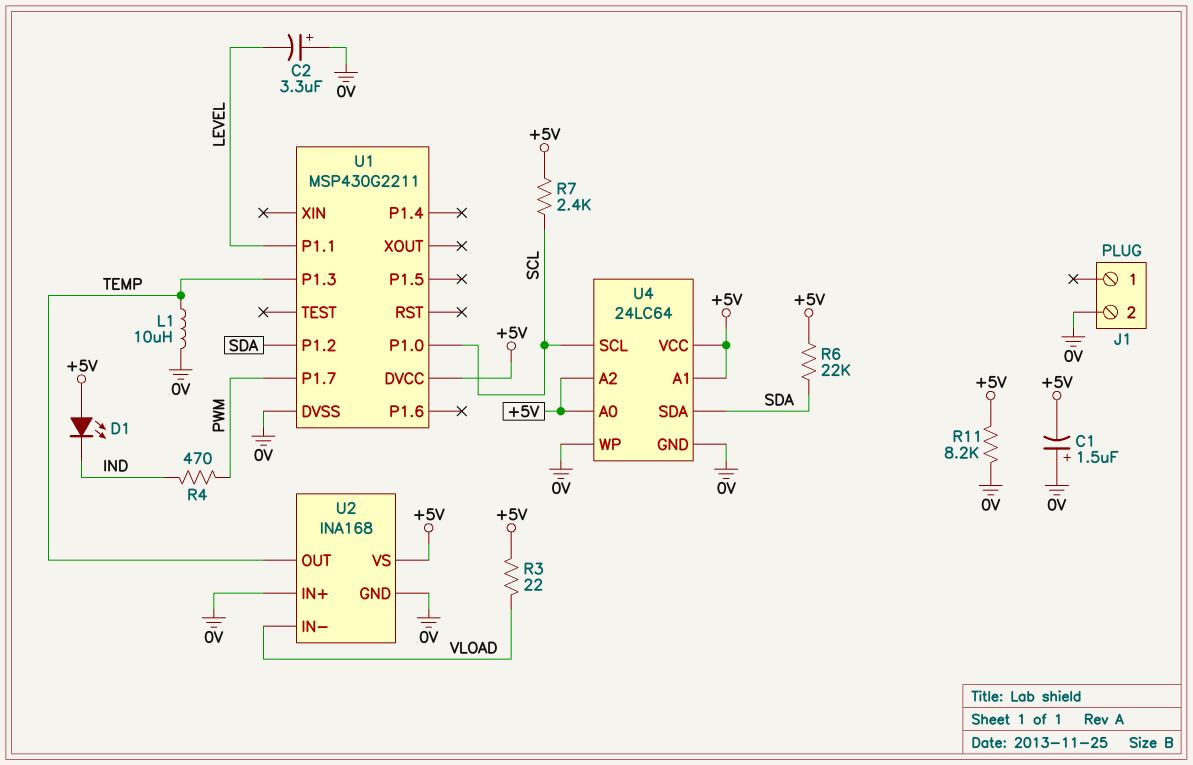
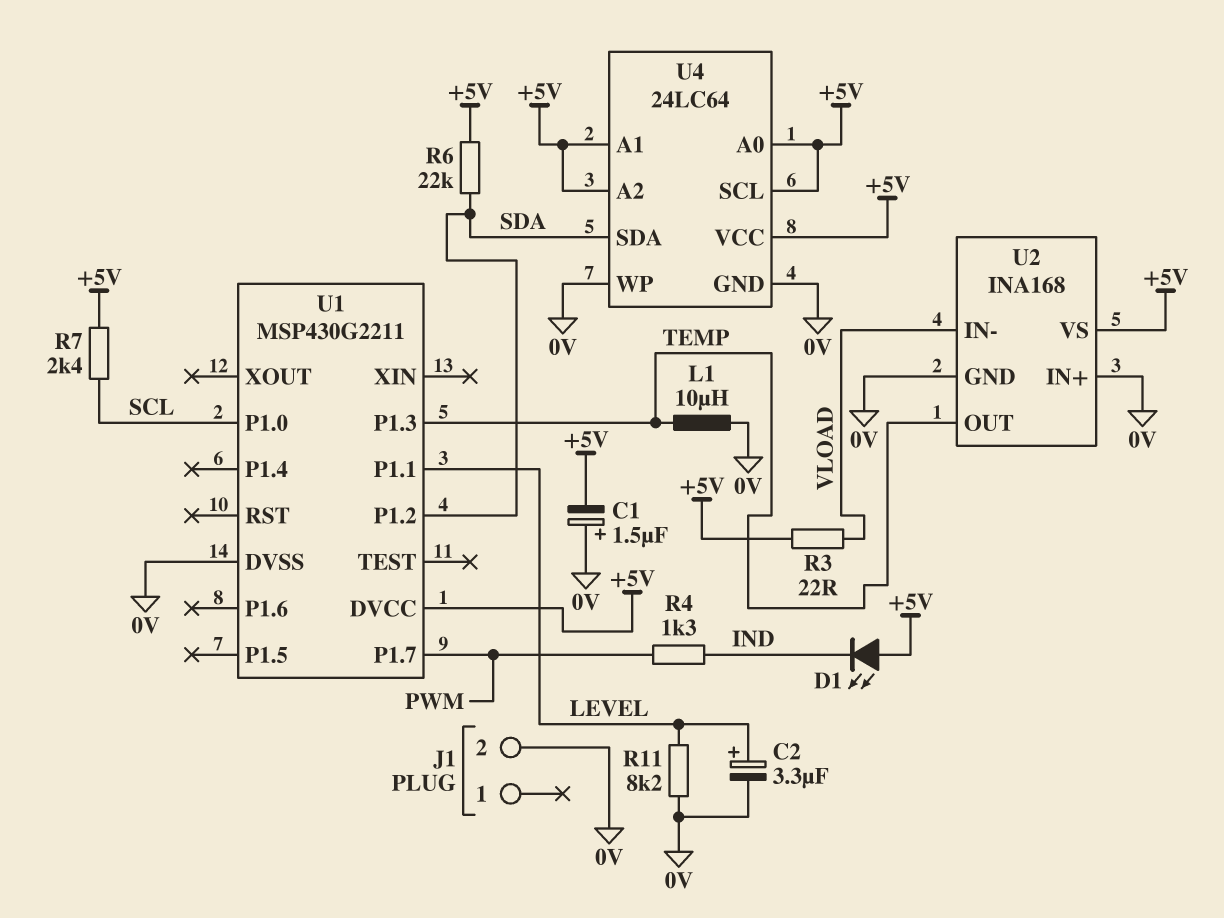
C2: 3.3uF (plus 0V, minus LEVEL) -> 3.3uF (plus LEVEL, minus 0V)
R4: 470 (IND, PWM) -> 1.3k (IND, PWM)
R11: 8.2k (+5V, 0V) -> 8.2k (0V, LEVEL)
U4 pin SCL: SCL -> +5V

